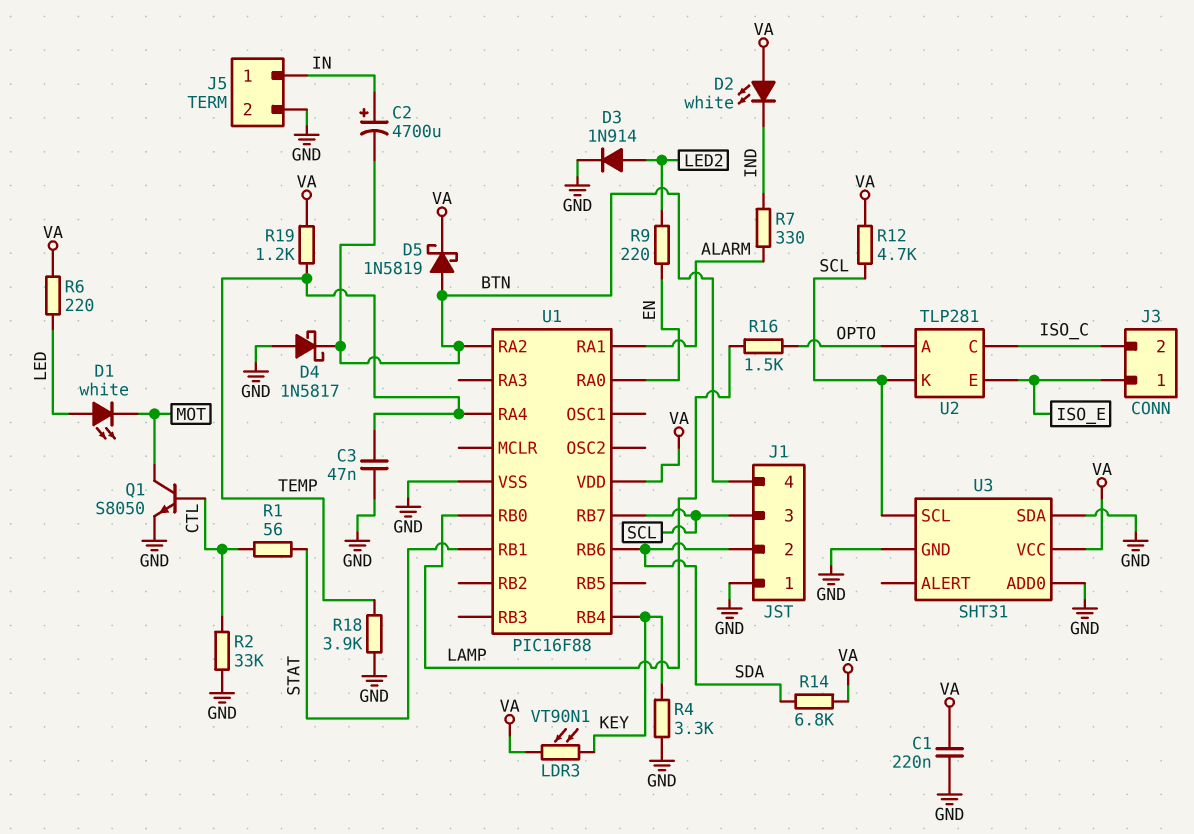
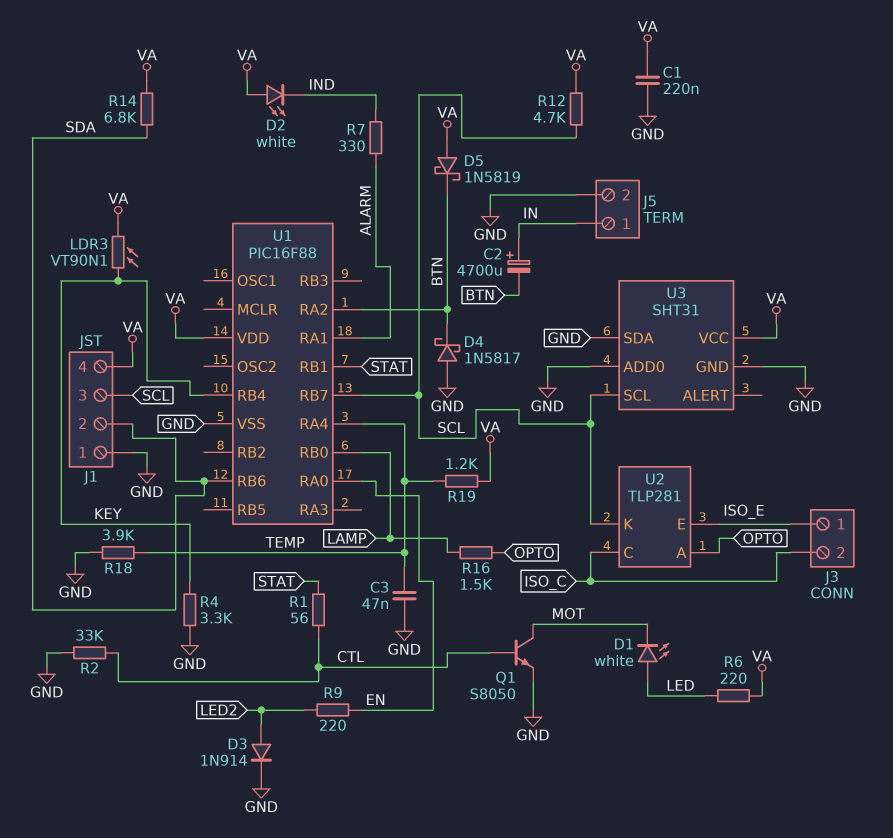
D5: schottky 1N5819 (A BTN, K VA) -> schottky 1N5819 (A VA, K BTN)
J1 pin 4: BTN -> VA

